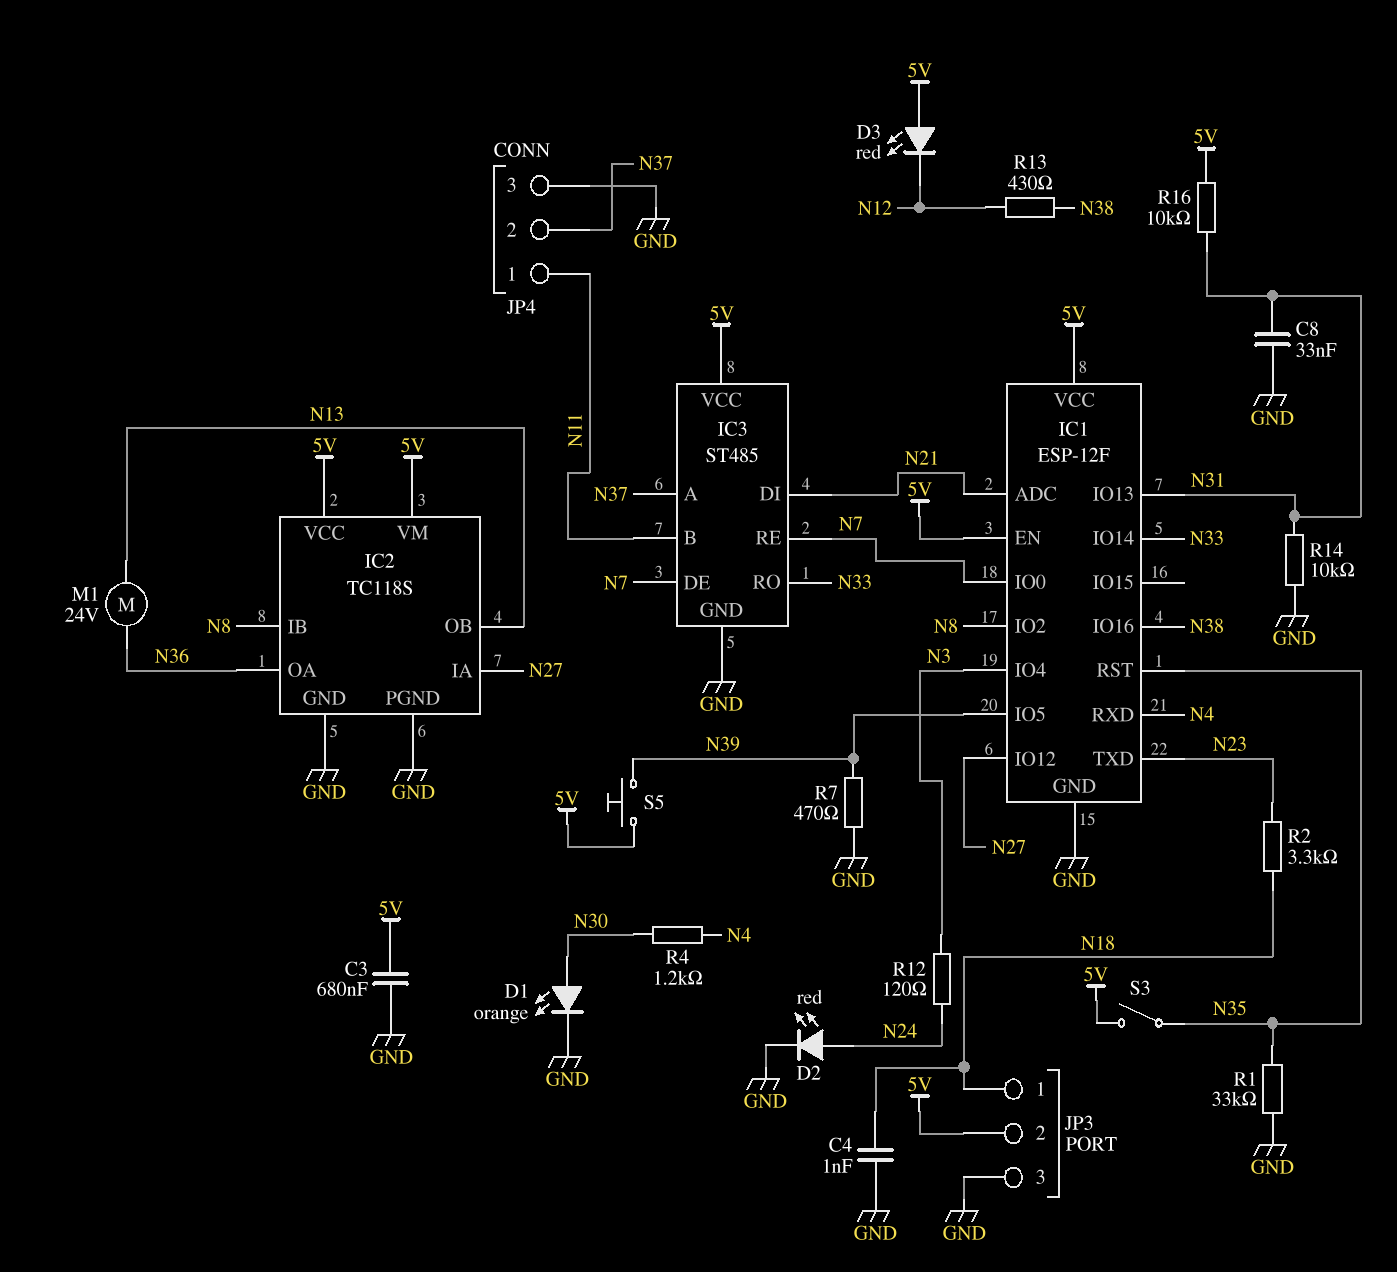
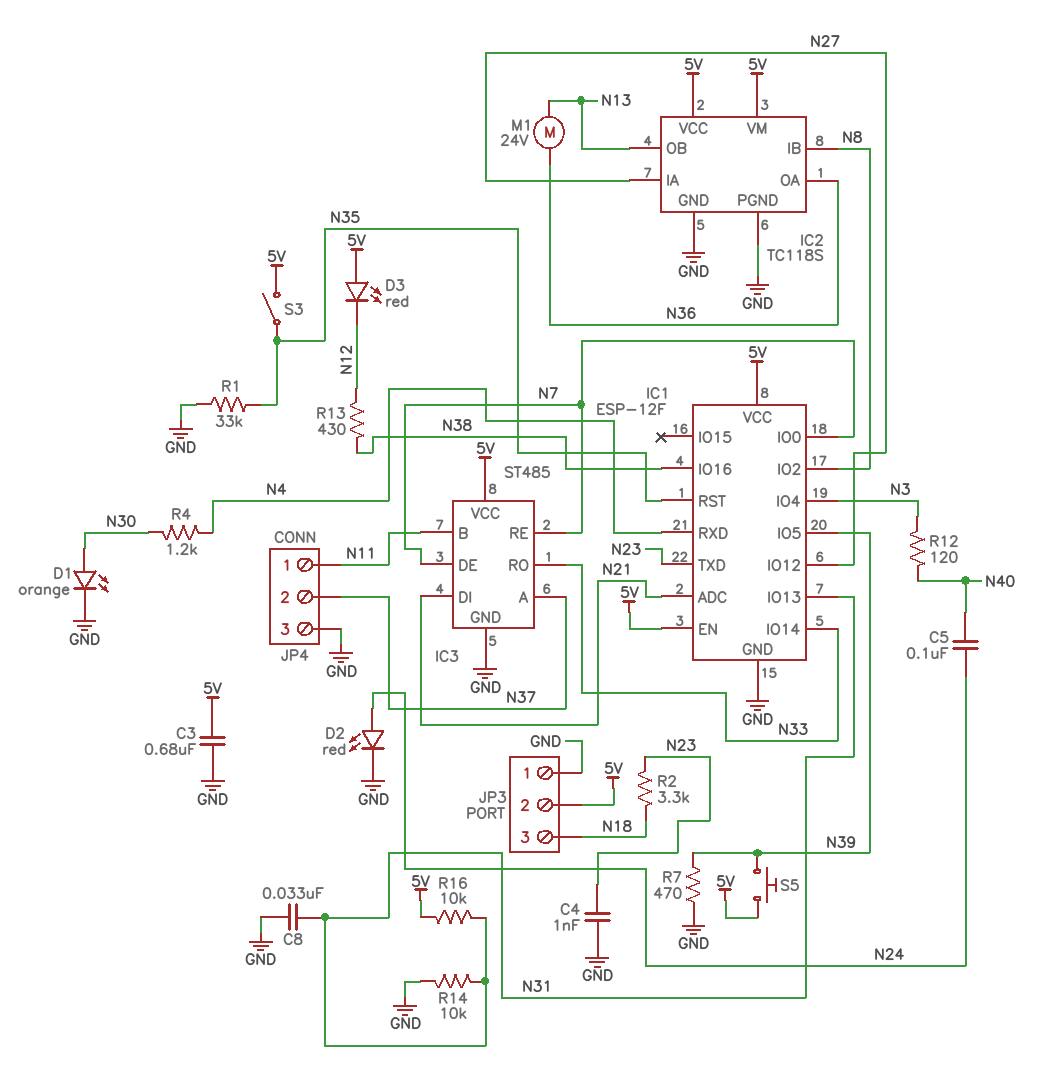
C4: 1nF (GND, N18) -> 1nF (GND, N23)
C5: none -> 100nF (N24, N40)
JP3 pin 1: N18 -> GND
JP3 pin 3: GND -> N18
R12: 120 (N3, N24) -> 120 (N3, N40)

